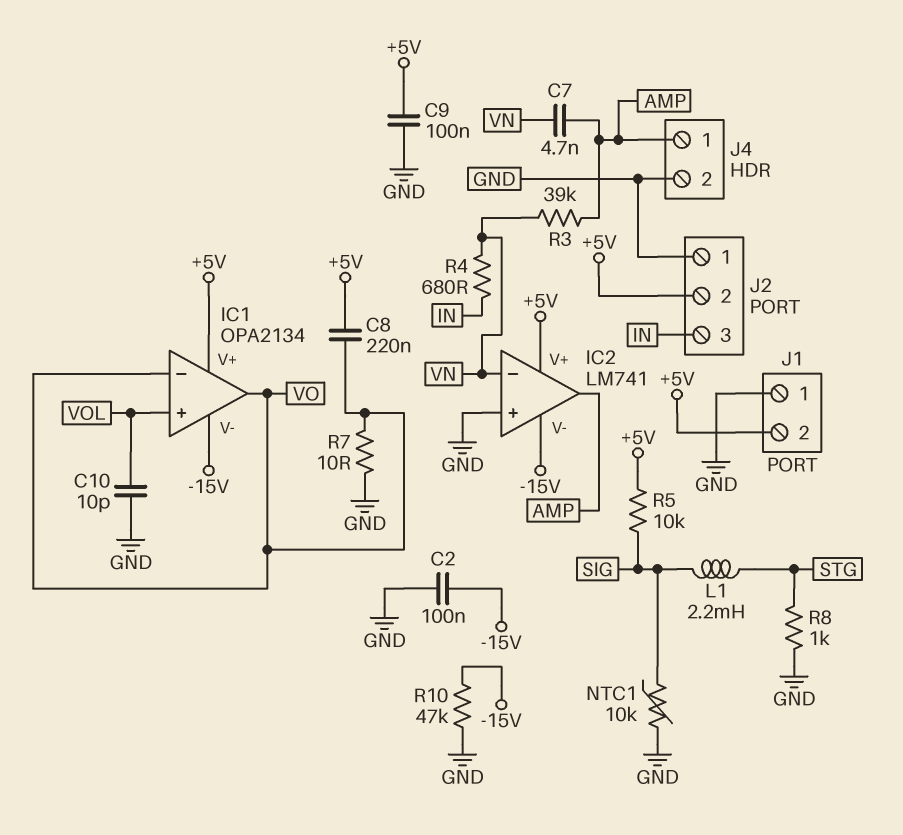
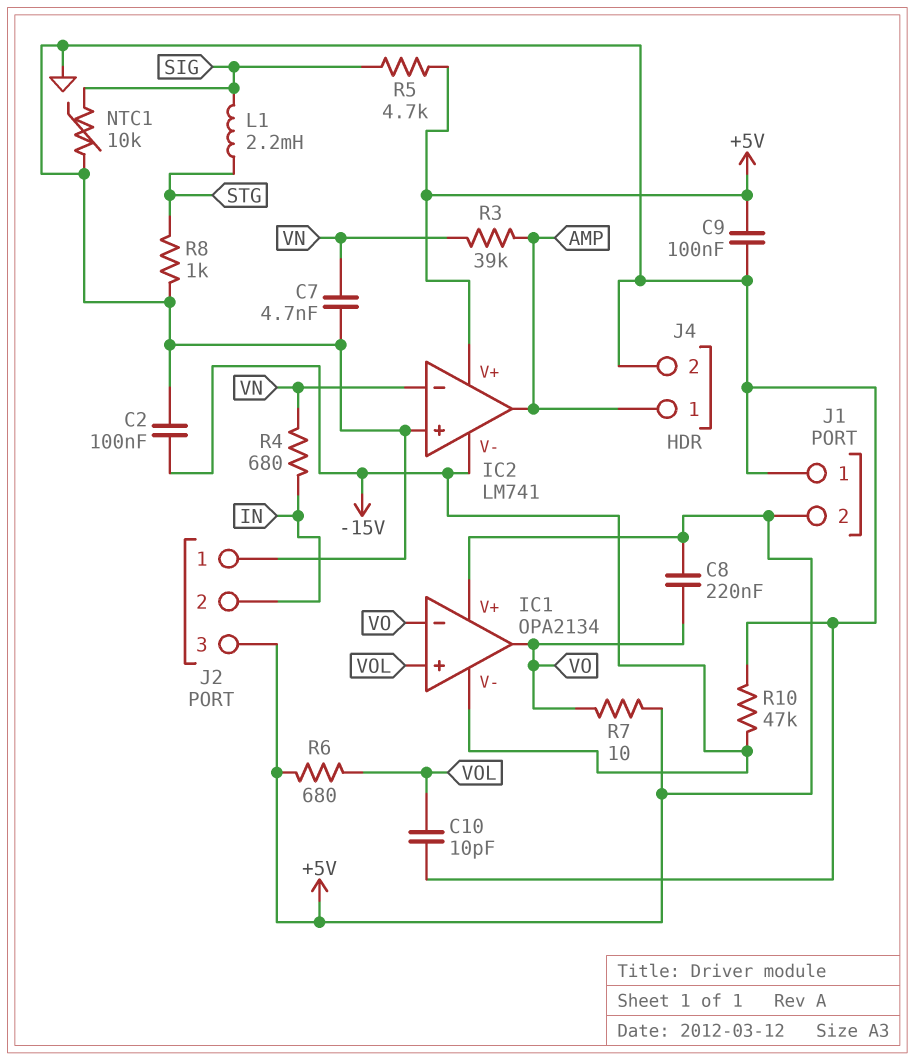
C7: 4.7nF (AMP, VN) -> 4.7nF (GND, VN)
J2 pin 2: +5V -> IN
J2 pin 3: IN -> +5V
R5: 10k (+5V, SIG) -> 4.7k (+5V, SIG)
R6: none -> 680 (+5V, VOL)
R7: 10 (GND, VO) -> 10 (+5V, VO)

